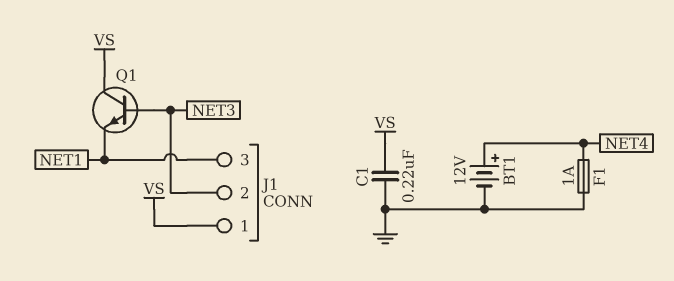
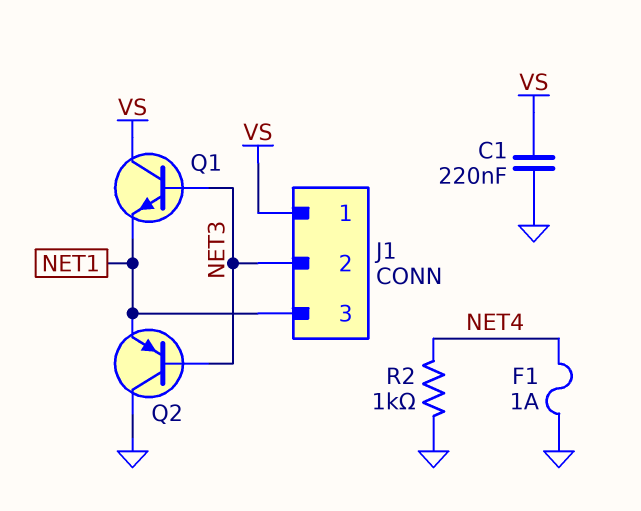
BT1: 12V (plus NET4, minus GND) -> none
Q2: none -> PNP (B NET3, C GND, E NET1)
R2: none -> 1k (GND, NET4)

